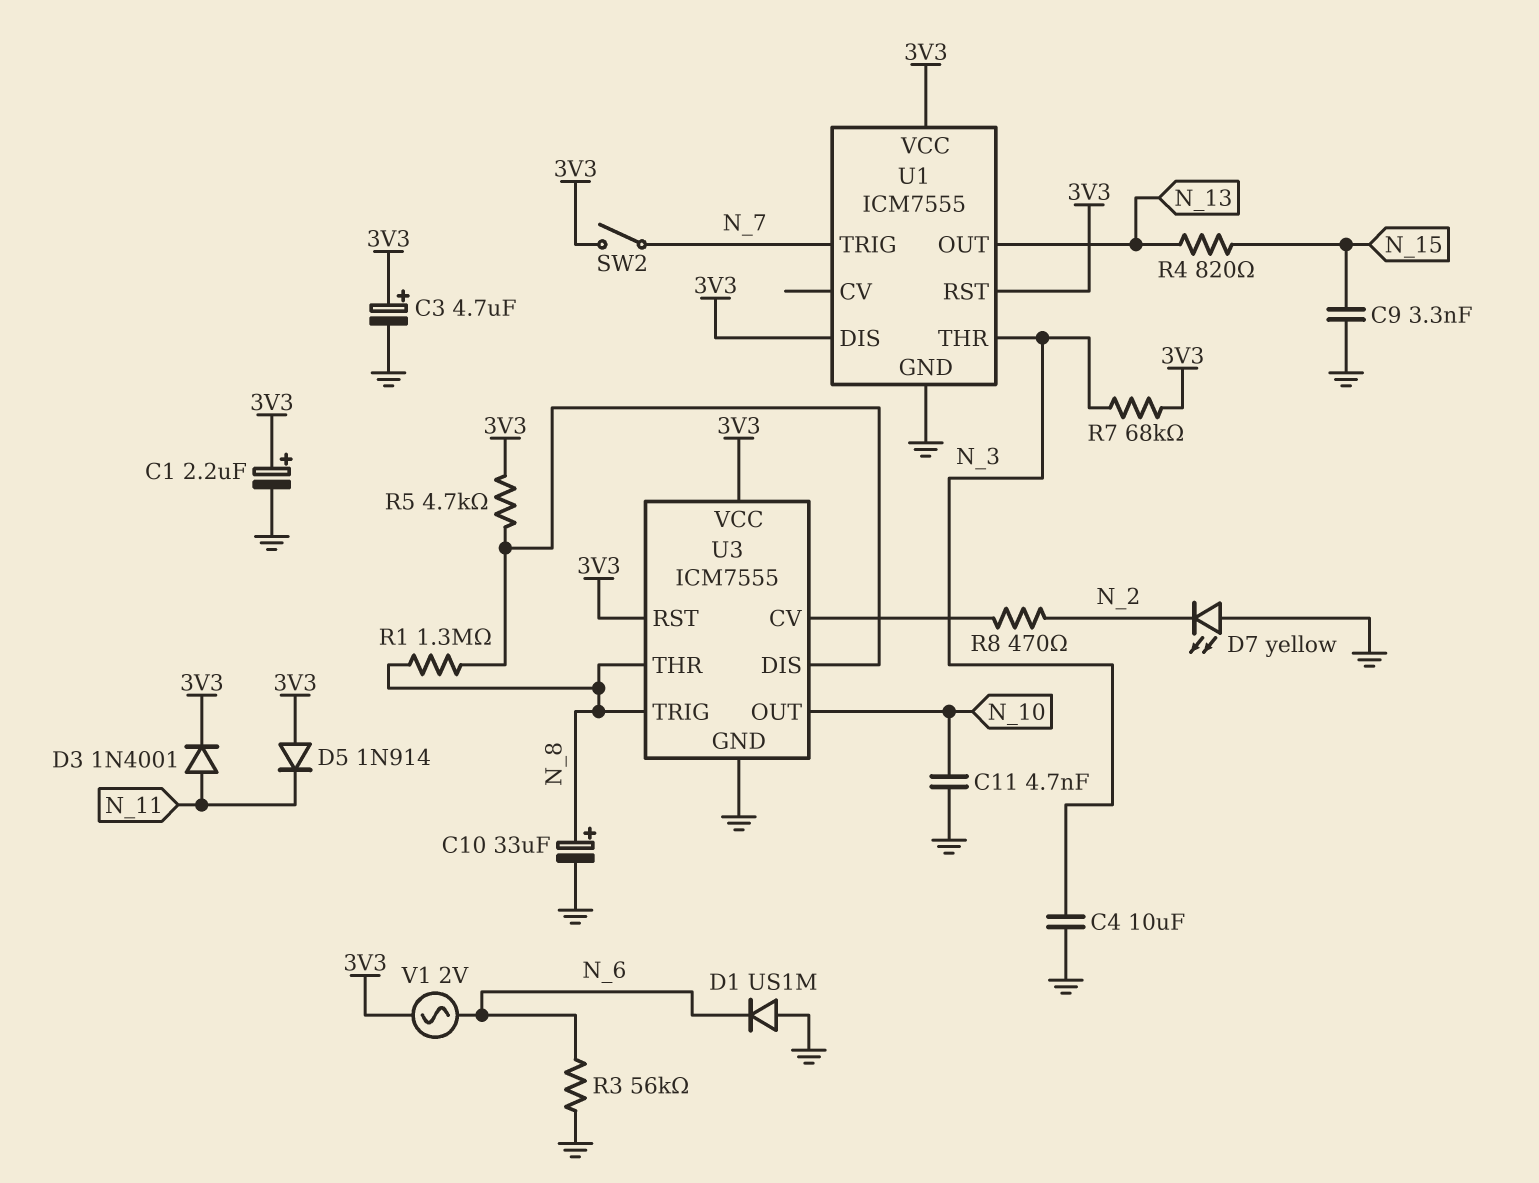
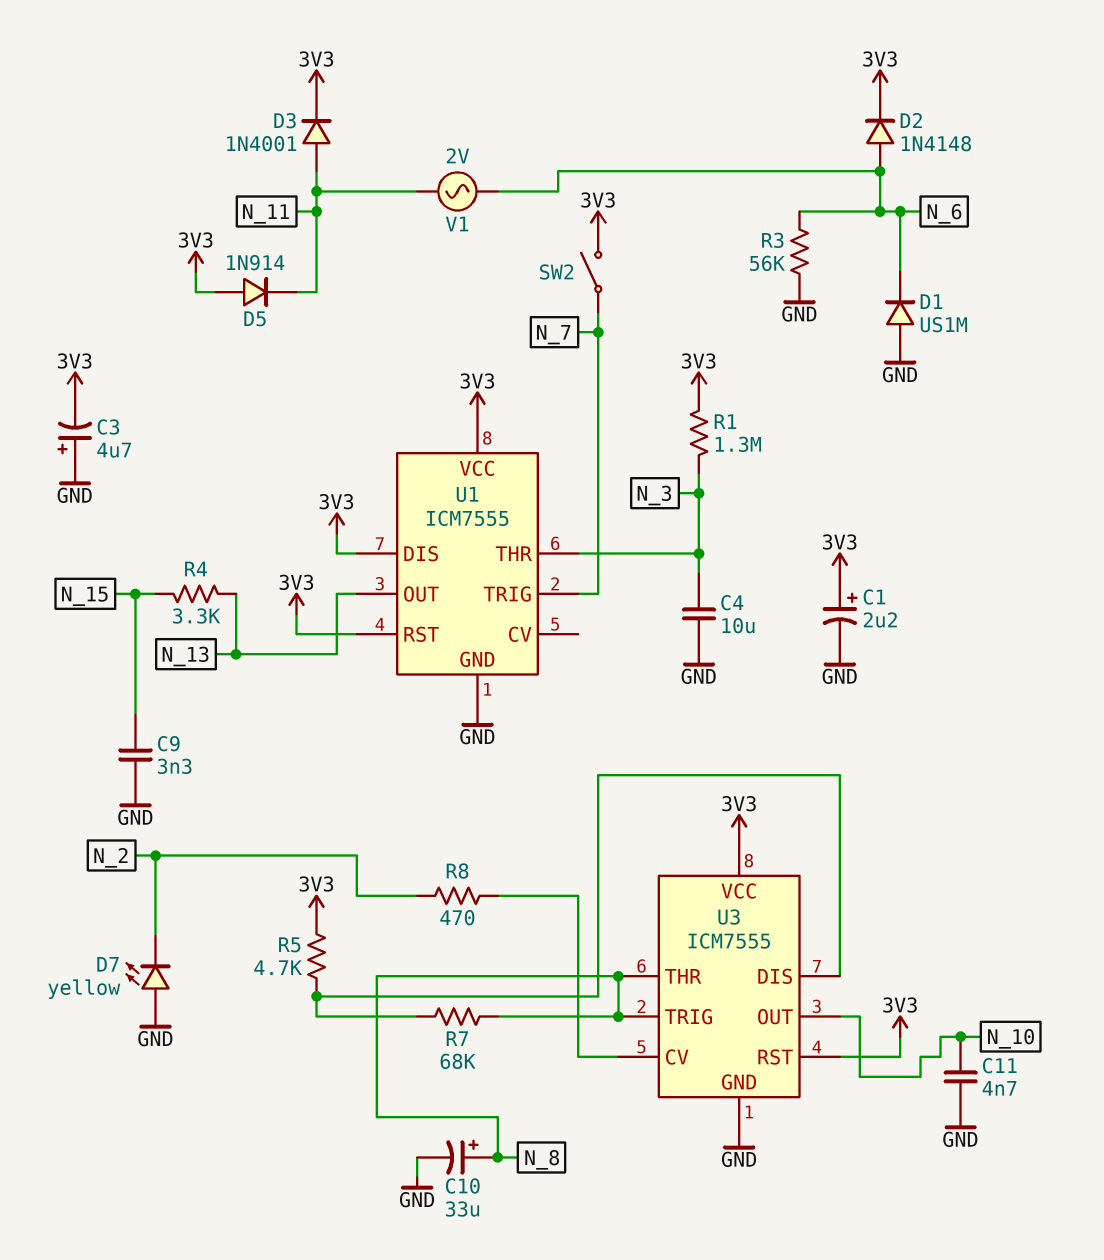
C3: 4.7uF (plus 3V3, minus GND) -> 4.7uF (plus GND, minus 3V3)
D2: none -> diode 1N4148 (A N_6, K 3V3)
R1: 1.3M (N_8, U3/DIS) -> 1.3M (3V3, N_3)
R4: 820 (N_13, N_15) -> 3.3k (N_13, N_15)
R7: 68k (3V3, N_3) -> 68k (N_8, U3/DIS)
V1: AC 2V (3V3, N_6) -> AC 2V (N_6, N_11)

